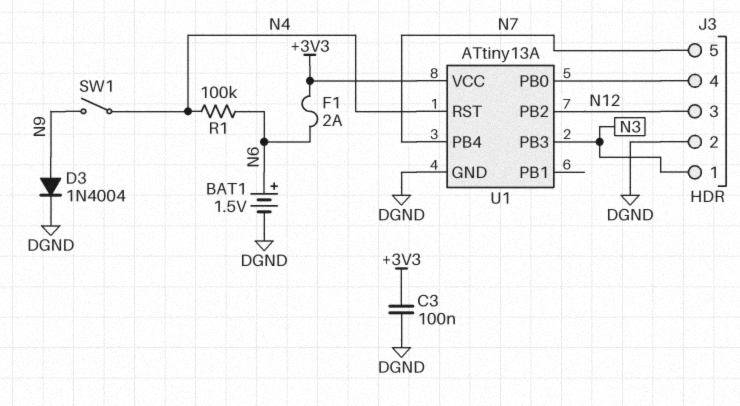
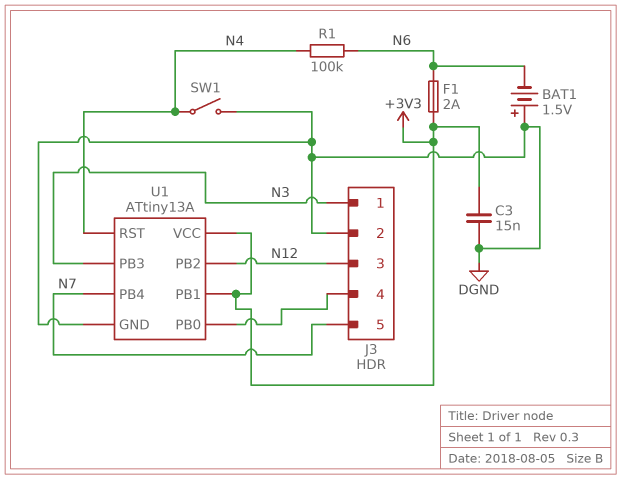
BAT1: 1.5V (plus N6, minus DGND) -> 1.5V (plus DGND, minus N6)
C3: 100nF (+3V3, DGND) -> 15nF (+3V3, DGND)
D3: diode 1N4004 (A N9, K DGND) -> none
SW1: switch (N4, N9) -> switch (DGND, N4)
U1 pin PB1: none -> +3V3

